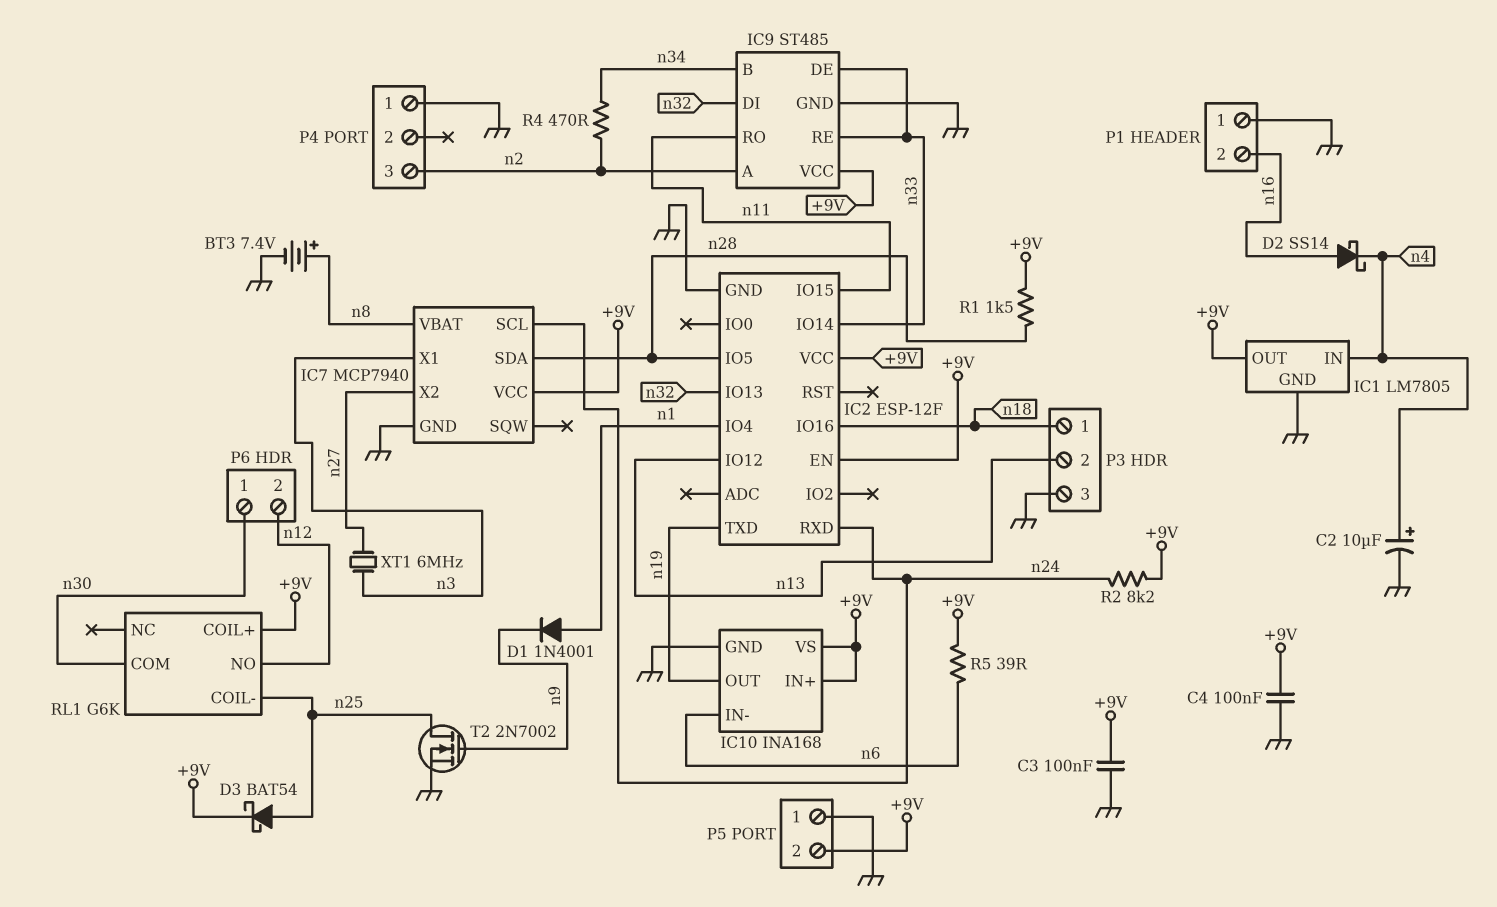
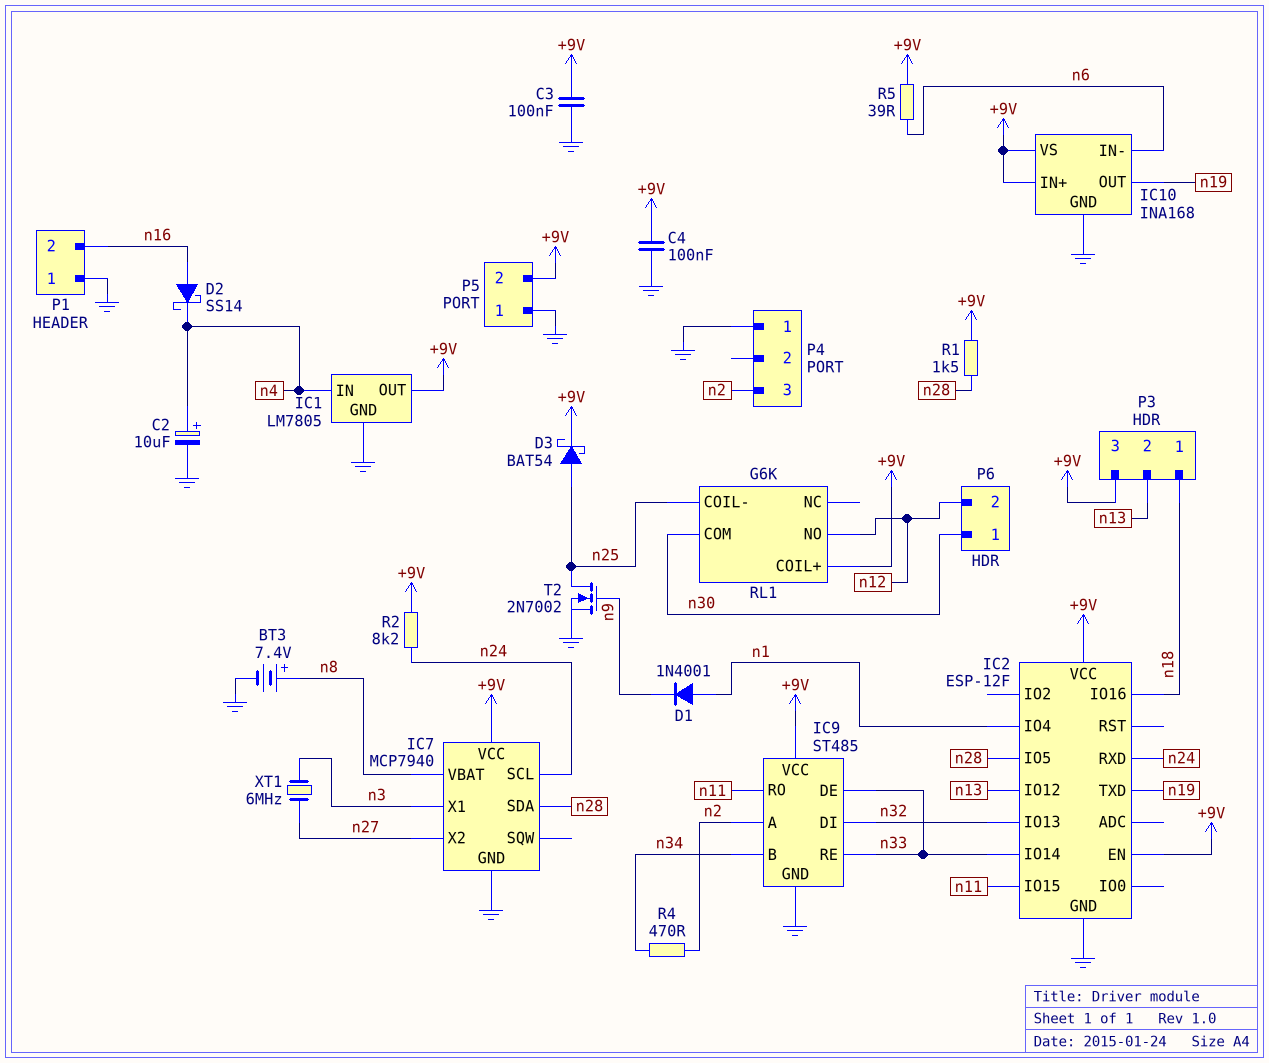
P3 pin 3: GND -> +9V

